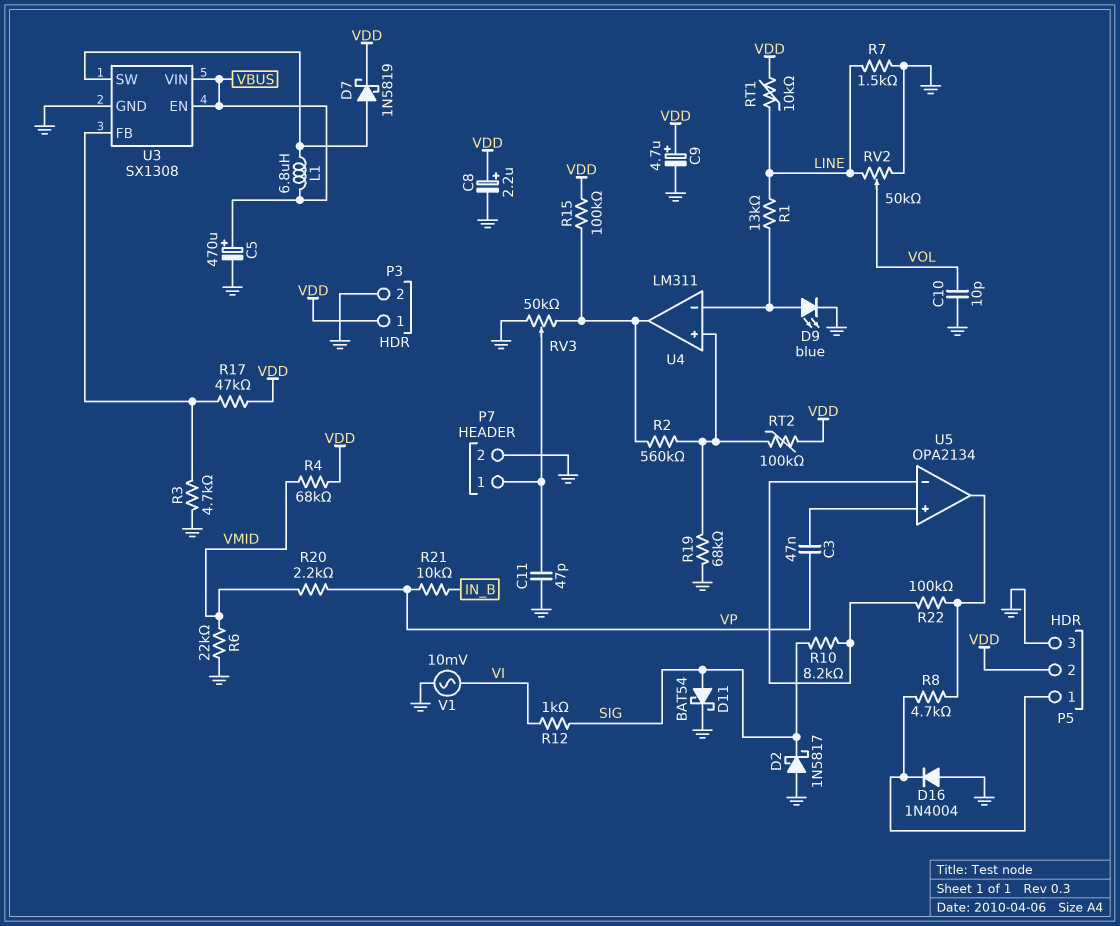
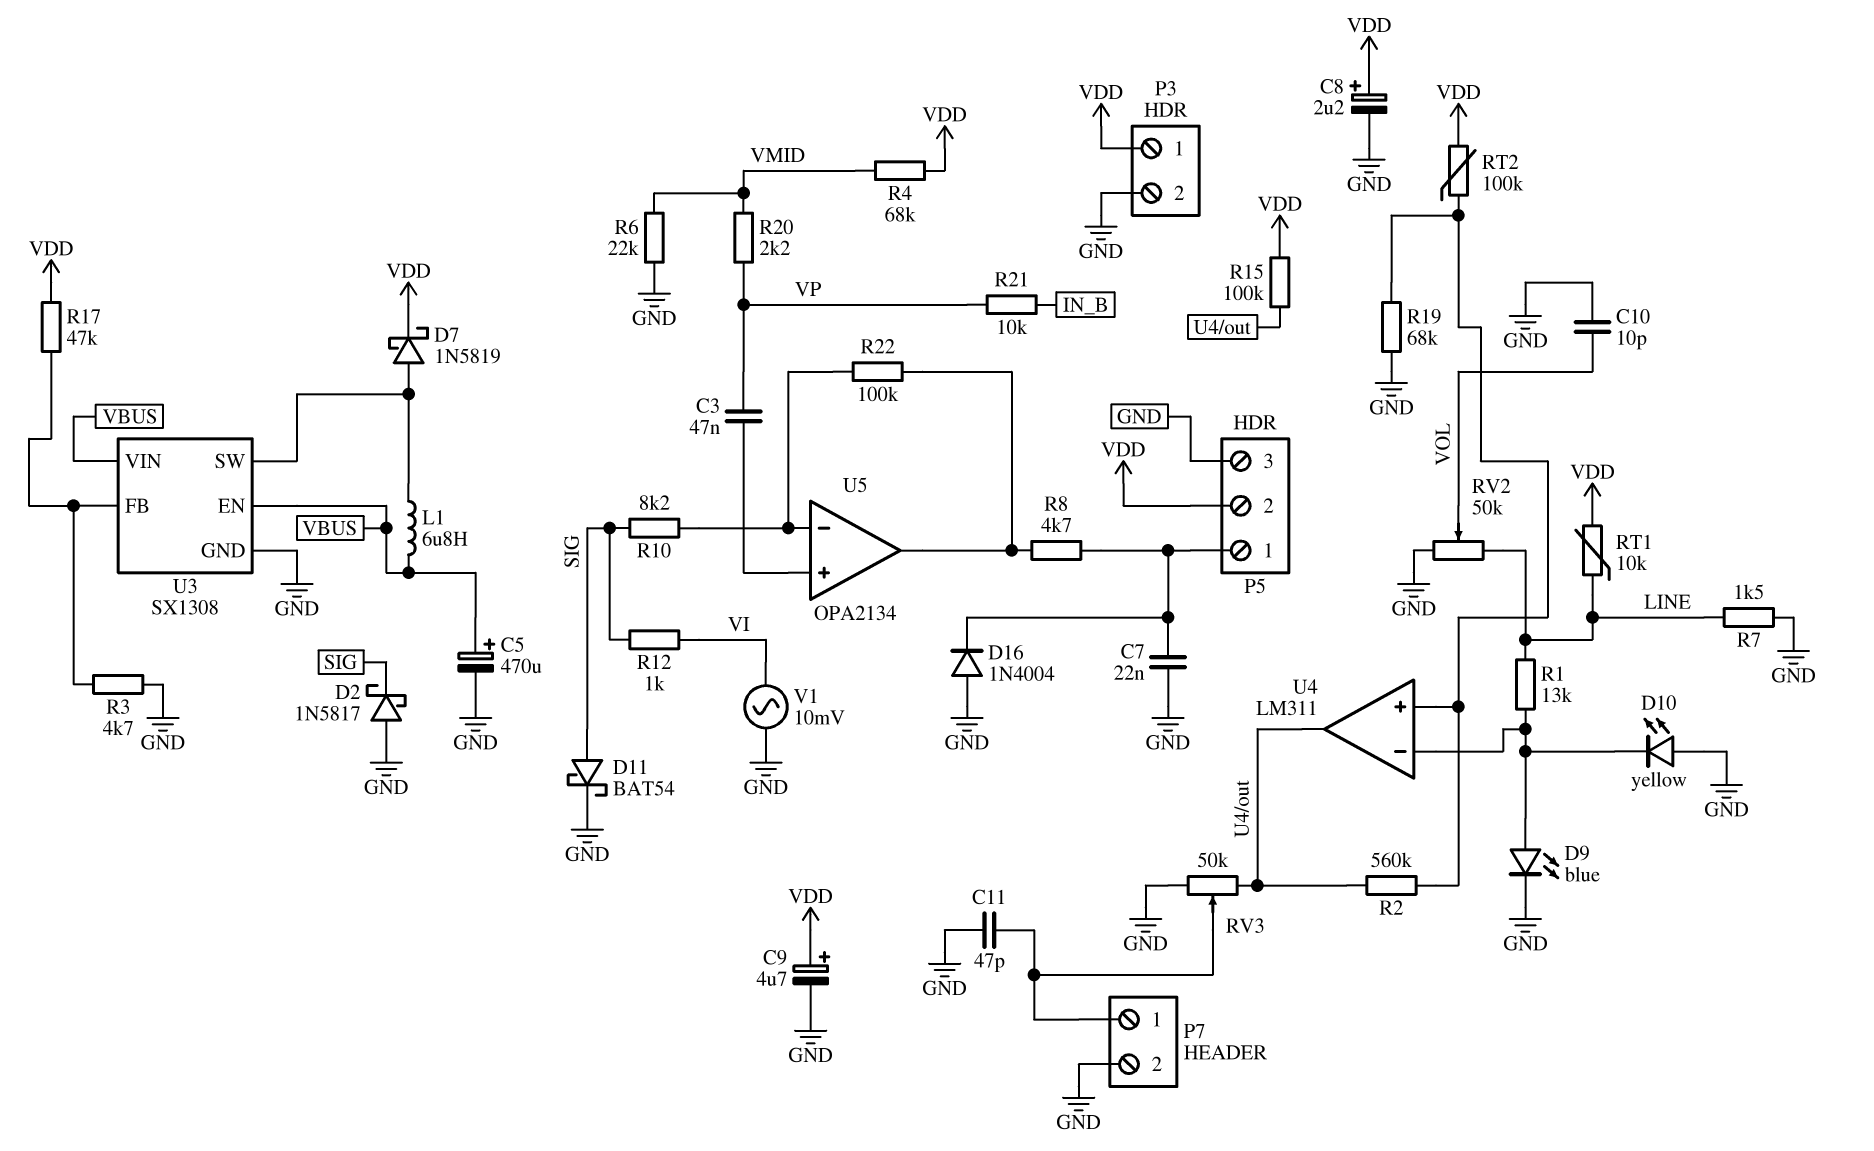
C7: none -> 22nF (GND, P5/1)
D10: none -> LED yellow (A GND, K U4/in-)

